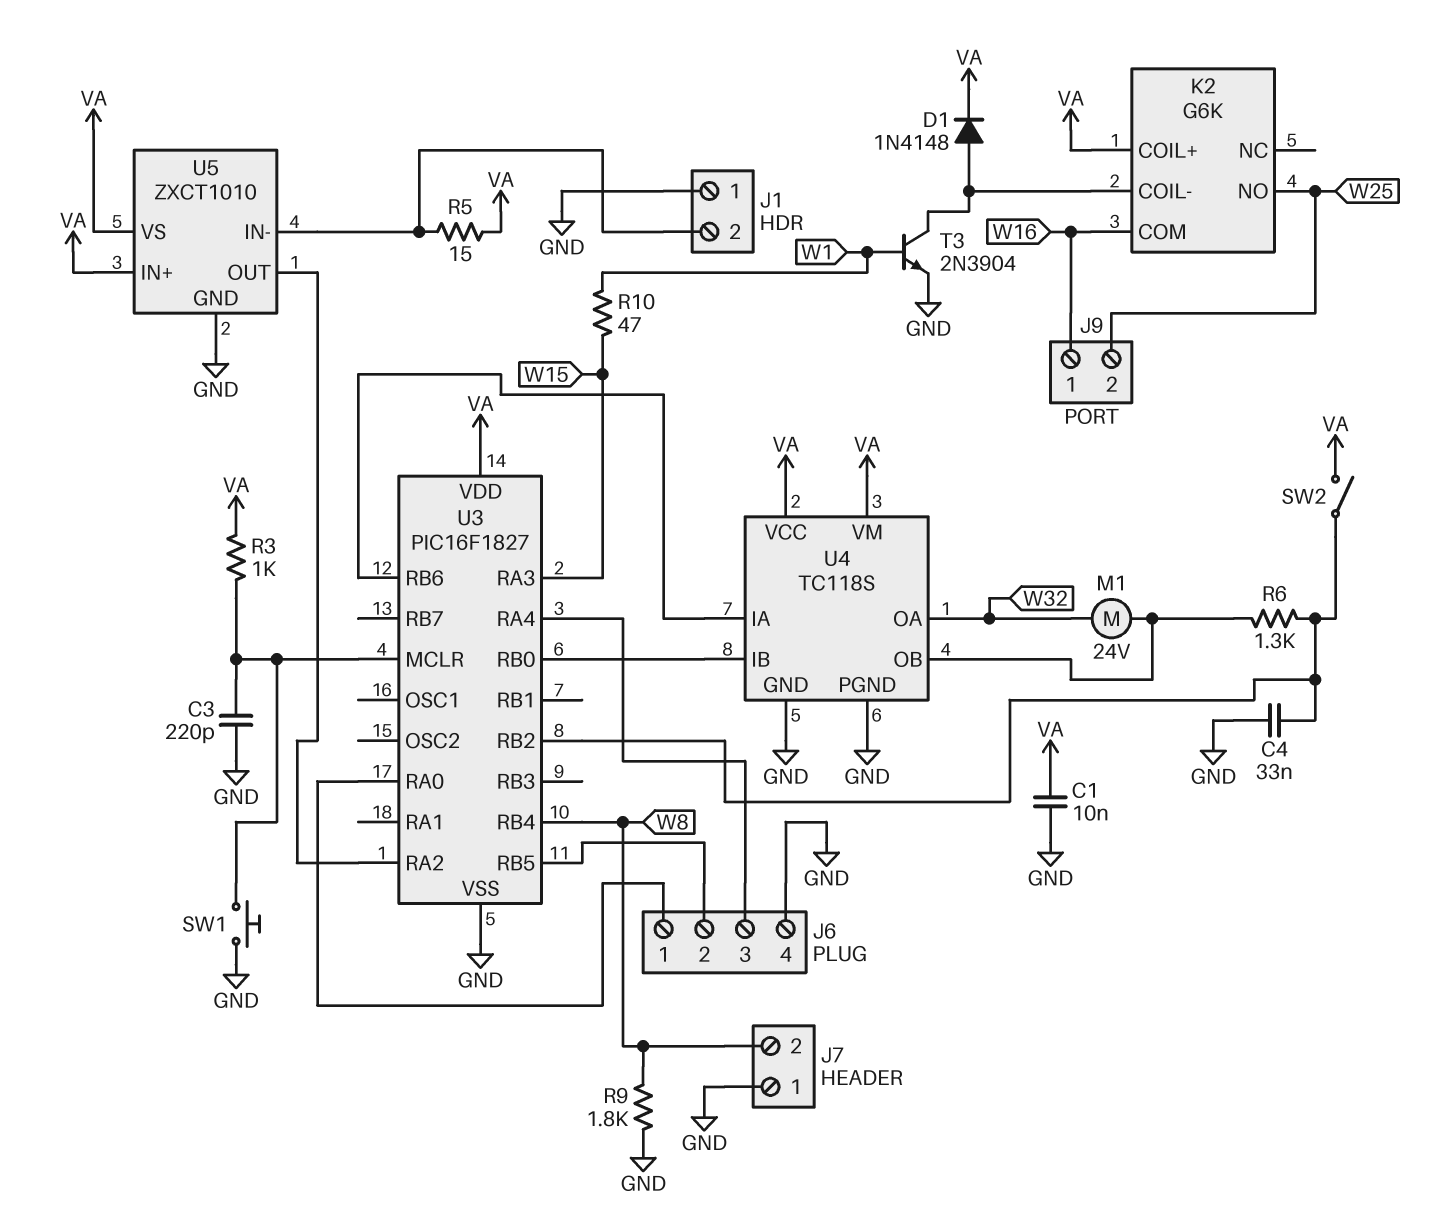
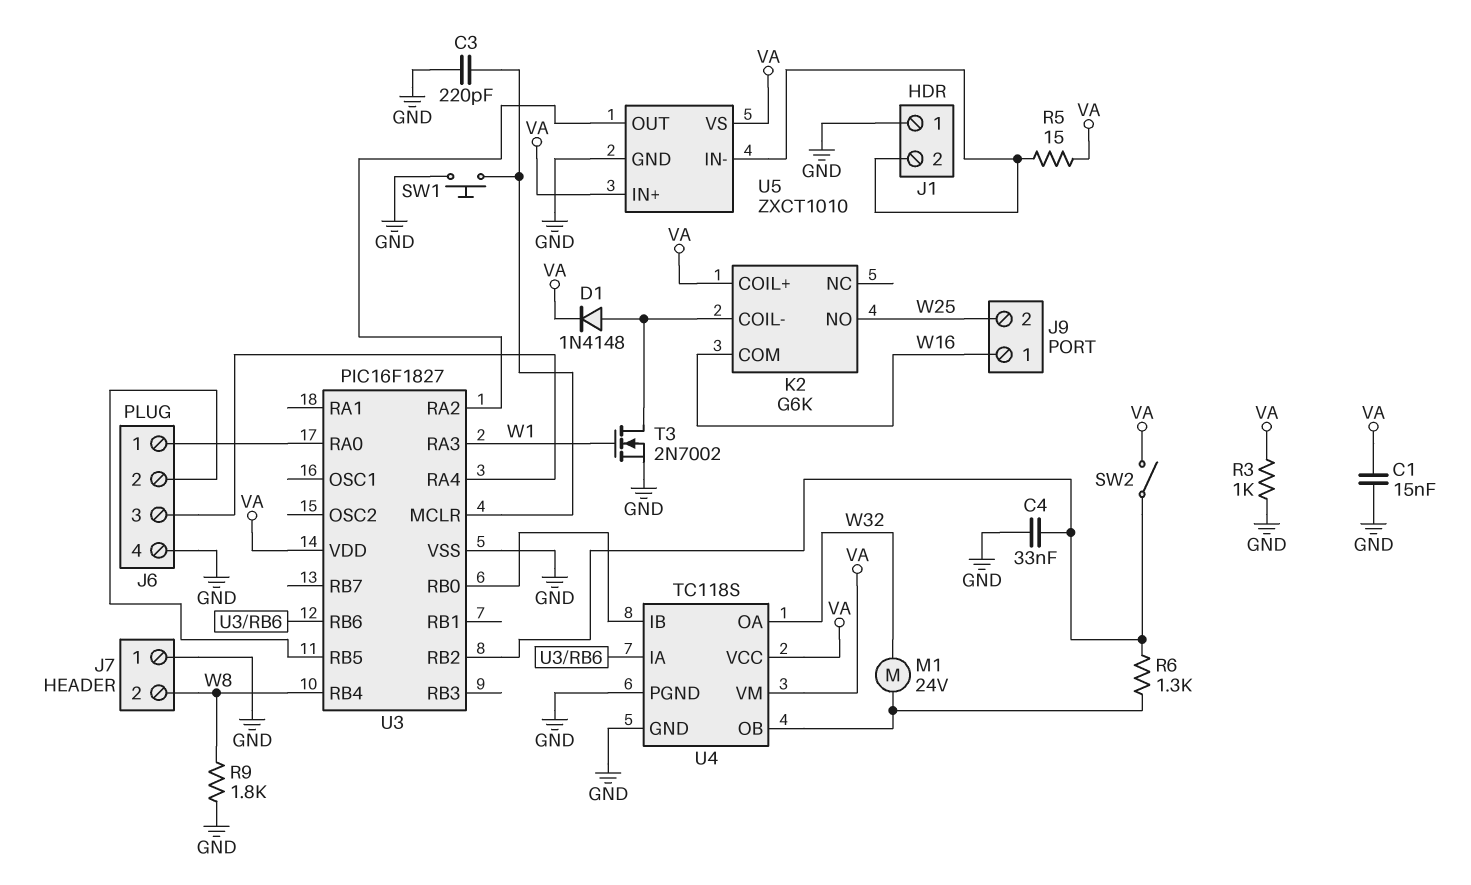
C1: 10nF (GND, VA) -> 15nF (GND, VA)
R3: 1k (U3/MCLR, VA) -> 1k (GND, VA)
R10: 47 (W1, W15) -> none
T3: NPN 2N3904 (B W1, C K2/COIL-, E GND) -> NMOS 2N7002 (G W1, D K2/COIL-, S GND)
U3 pin RA3: W15 -> W1

